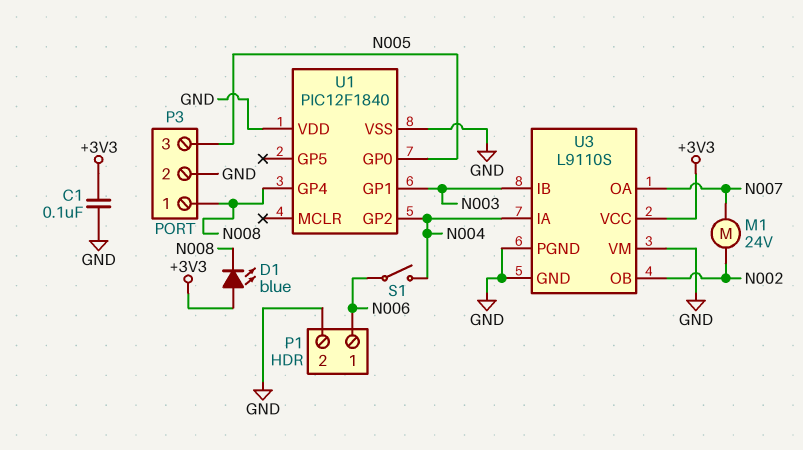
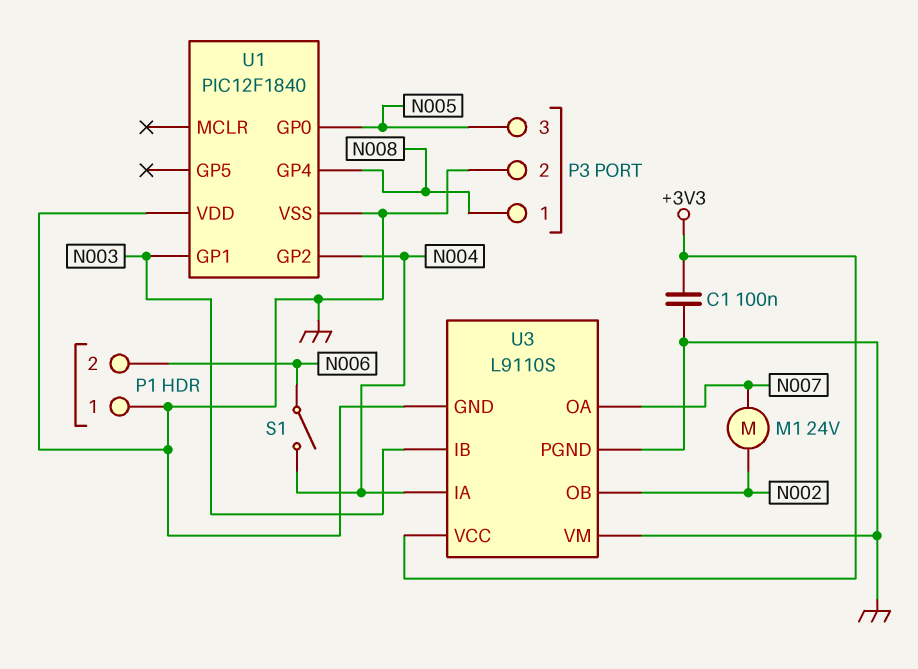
D1: LED blue (A +3V3, K N008) -> none
P1 pin 1: N006 -> GND
P1 pin 2: GND -> N006

